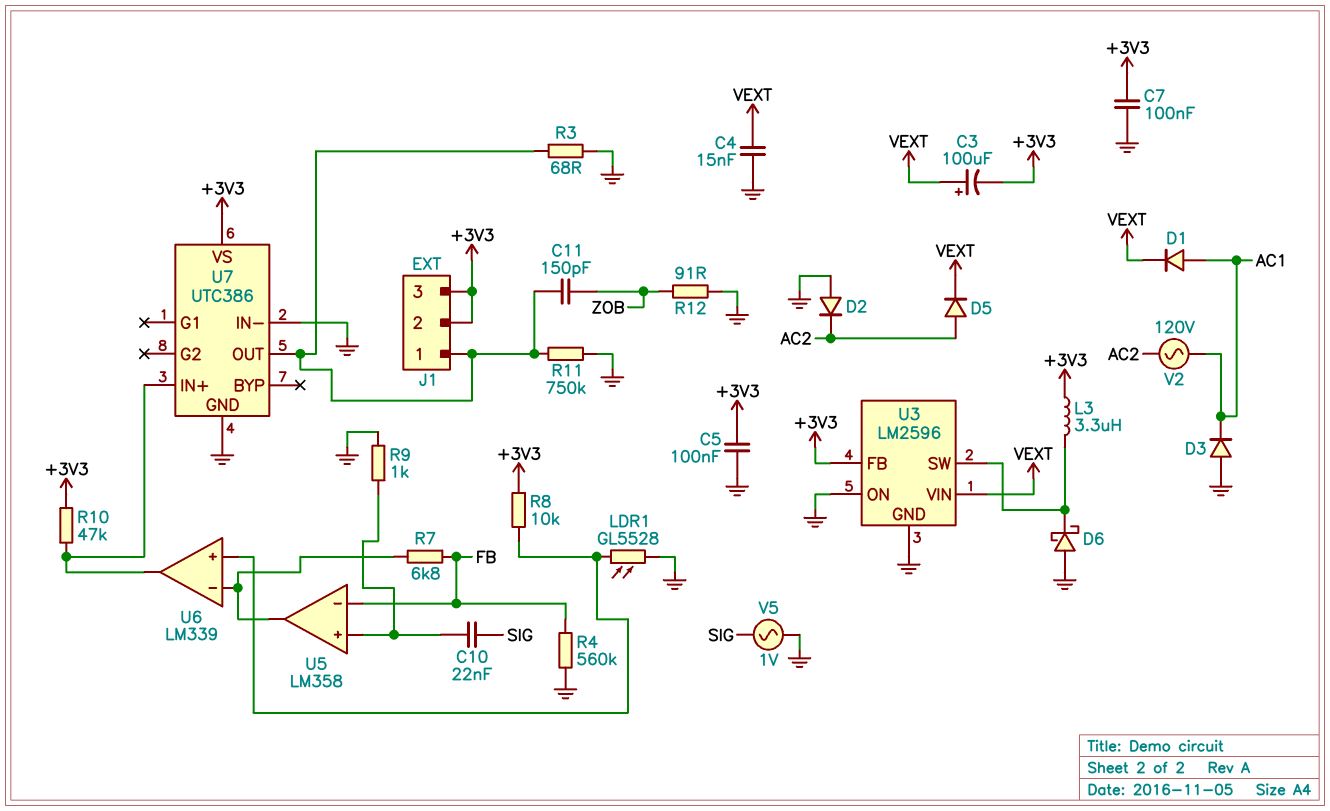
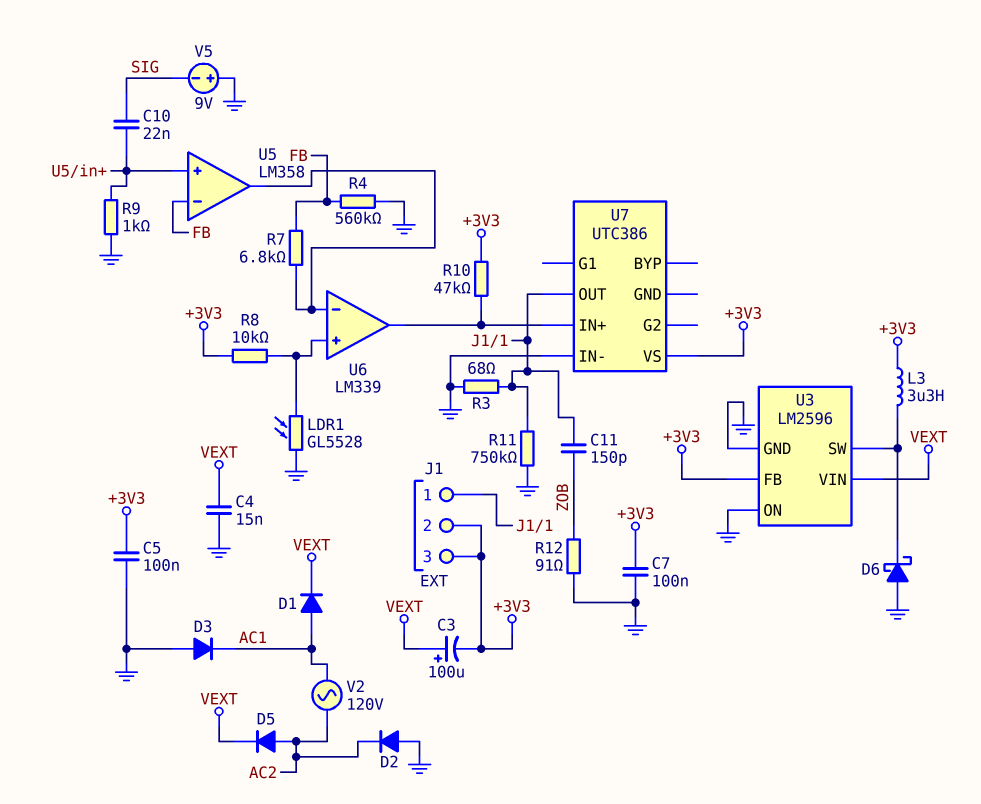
U7 pin GND: GND -> none
V5: AC 1V (GND, SIG) -> 9V (plus GND, minus SIG)

